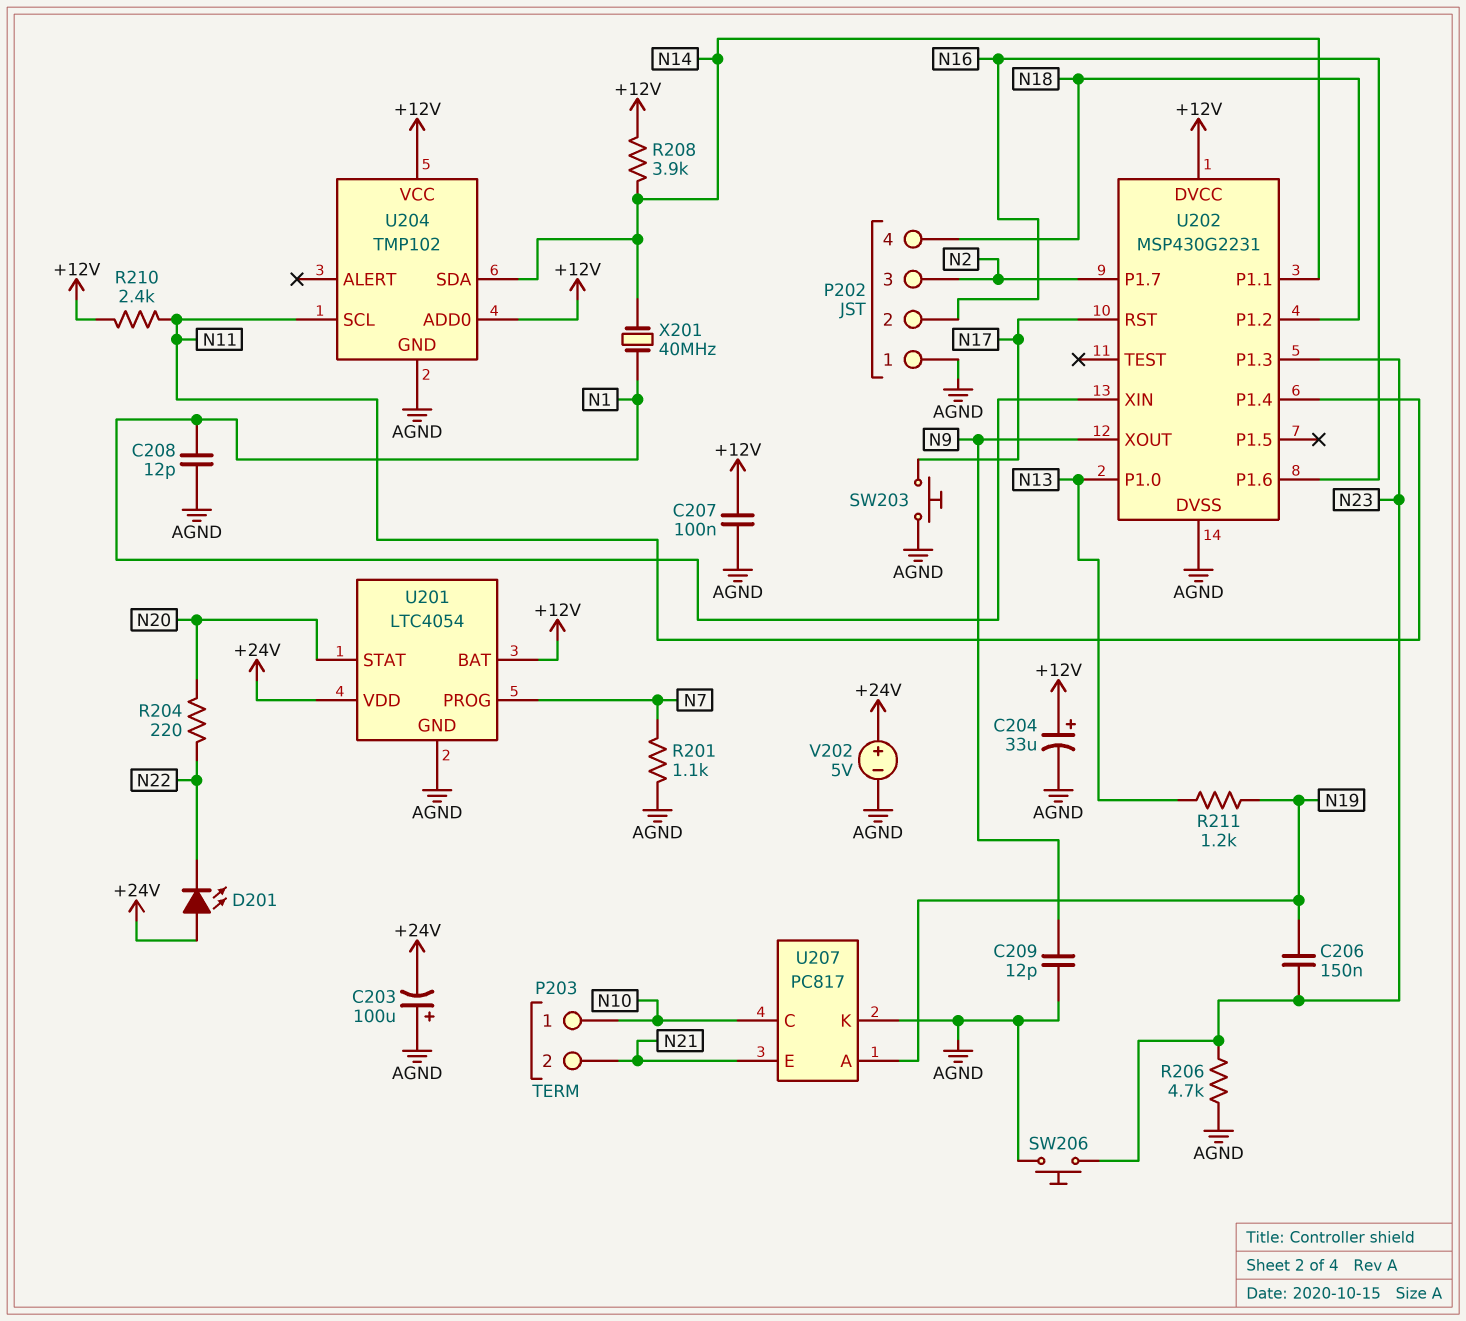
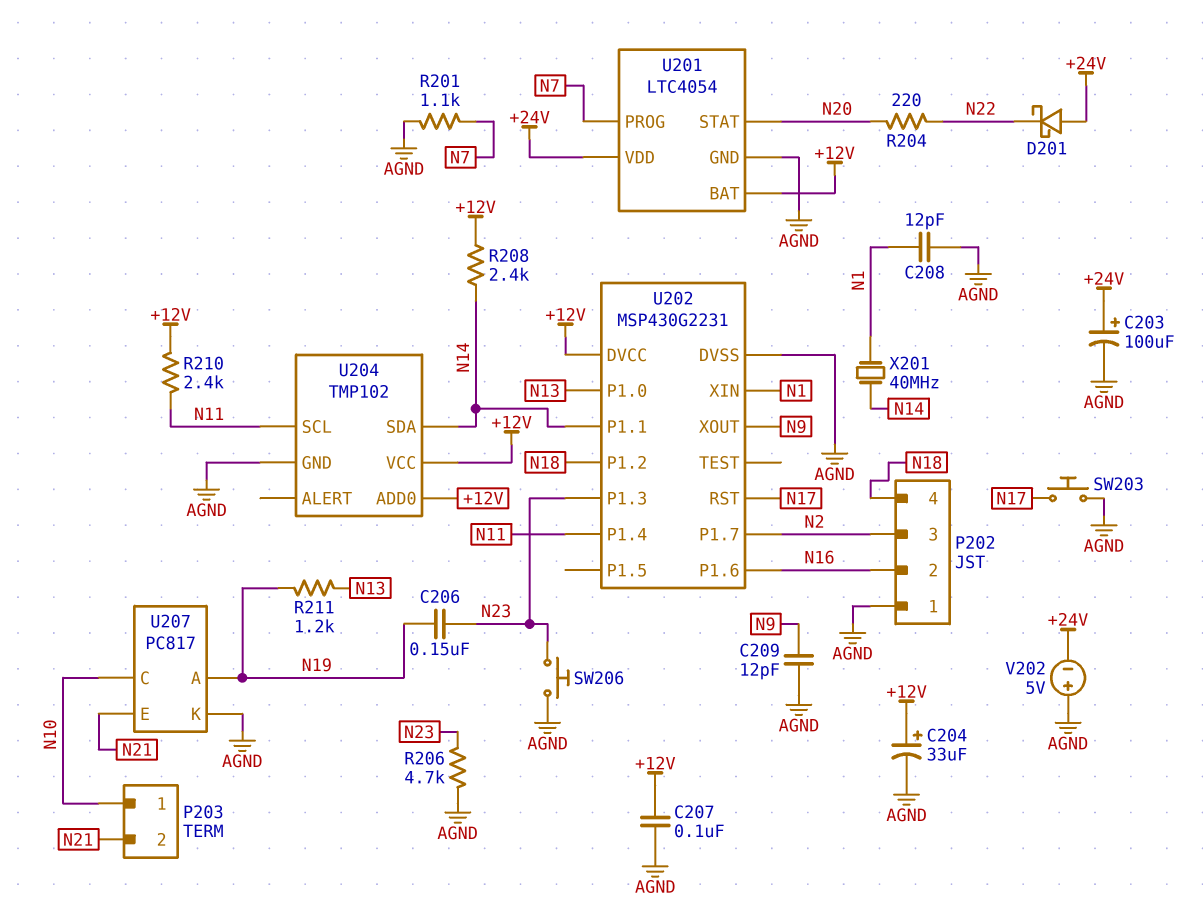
C203: 100uF (plus AGND, minus +24V) -> 100uF (plus +24V, minus AGND)
D201: LED (A +24V, K N22) -> schottky (A +24V, K N22)
R208: 3.9k (+12V, N14) -> 2.4k (+12V, N14)
V202: 5V (plus +24V, minus AGND) -> 5V (plus AGND, minus +24V)

